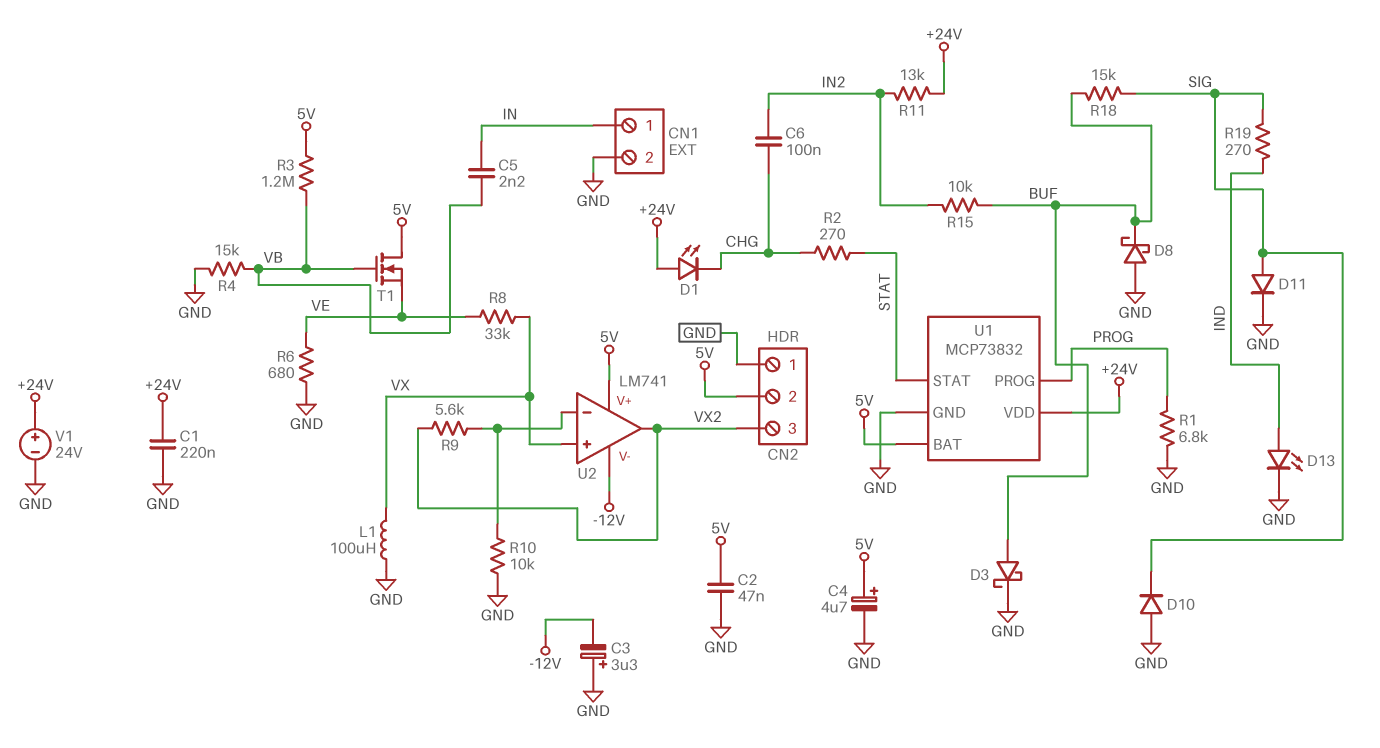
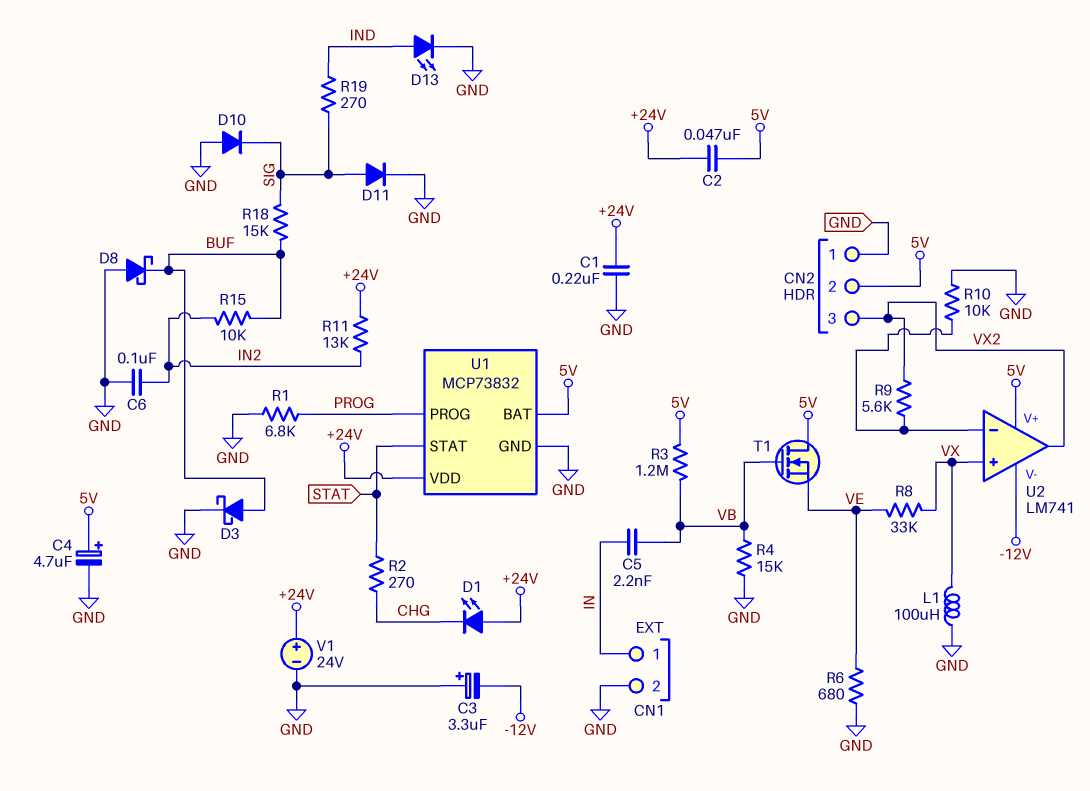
C2: 47nF (5V, GND) -> 47nF (+24V, 5V)
C6: 100nF (CHG, IN2) -> 100nF (GND, IN2)

